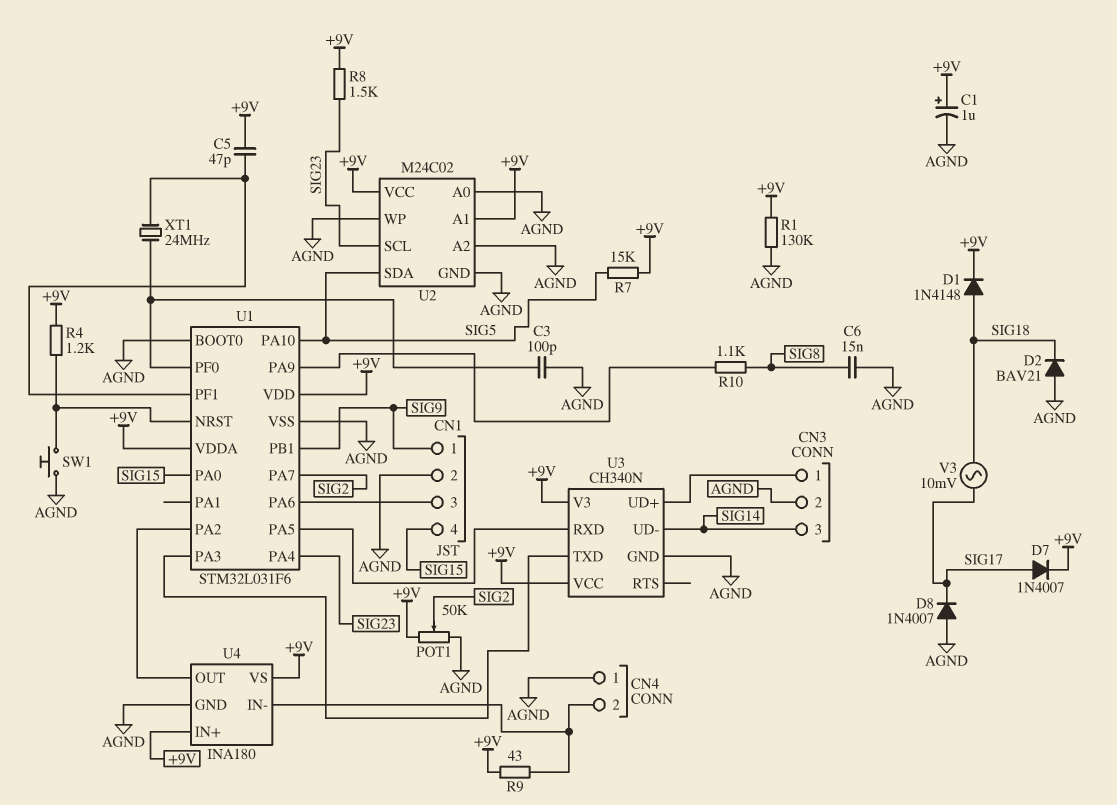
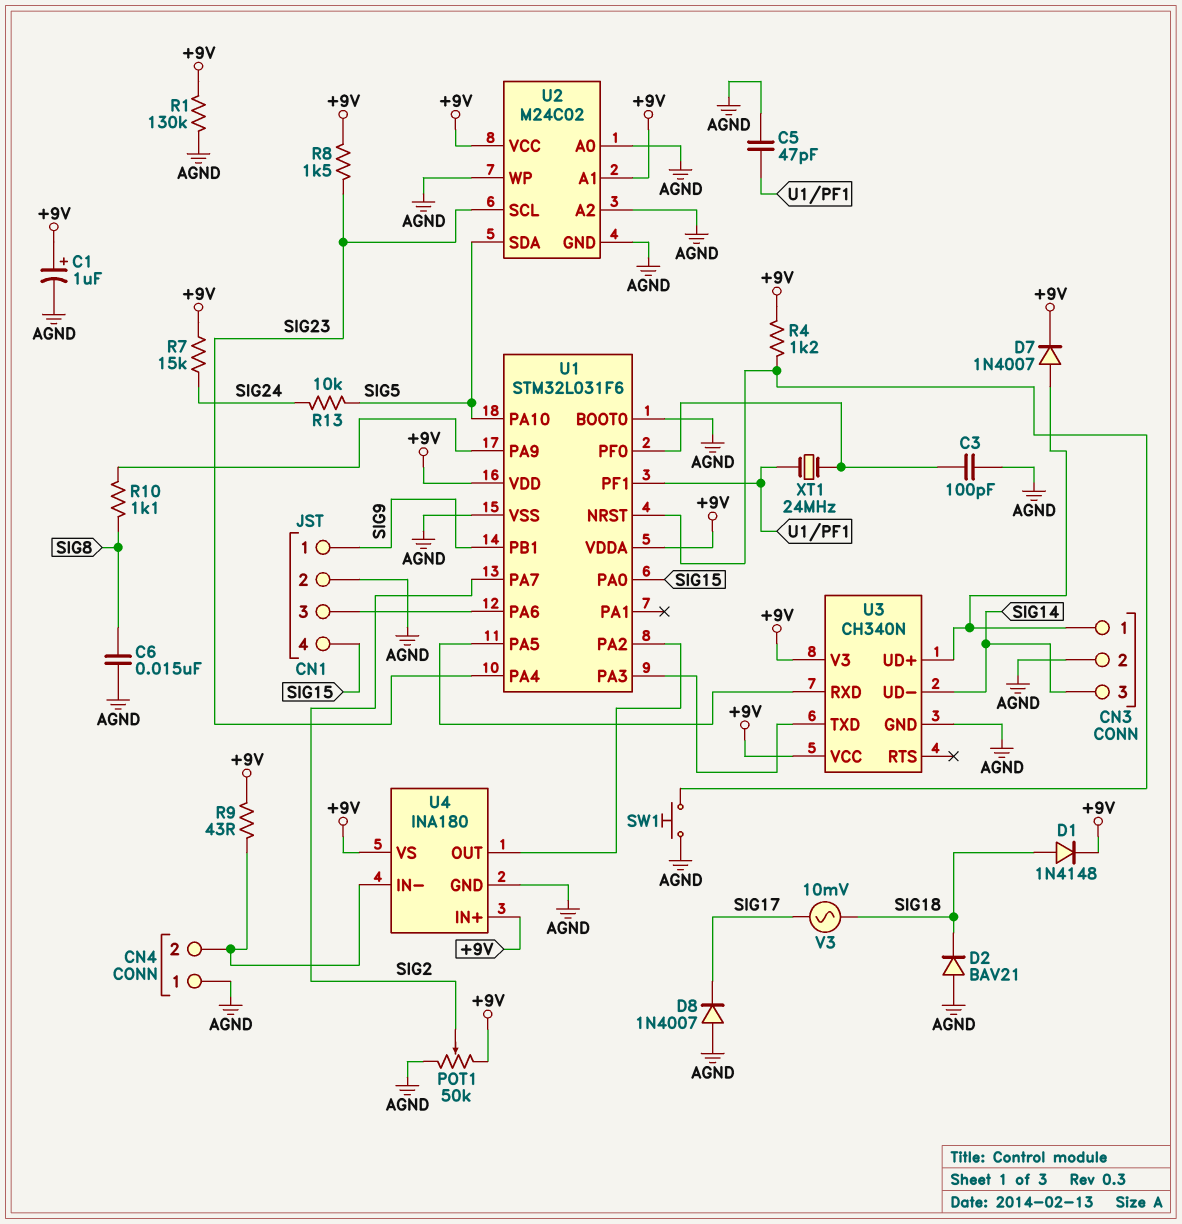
C5: 47pF (+9V, U1/PF1) -> 47pF (AGND, U1/PF1)
D7: diode 1N4007 (A SIG17, K +9V) -> diode 1N4007 (A CN3/1, K +9V)
R7: 15k (+9V, SIG5) -> 15k (+9V, SIG24)
R13: none -> 10k (SIG5, SIG24)

